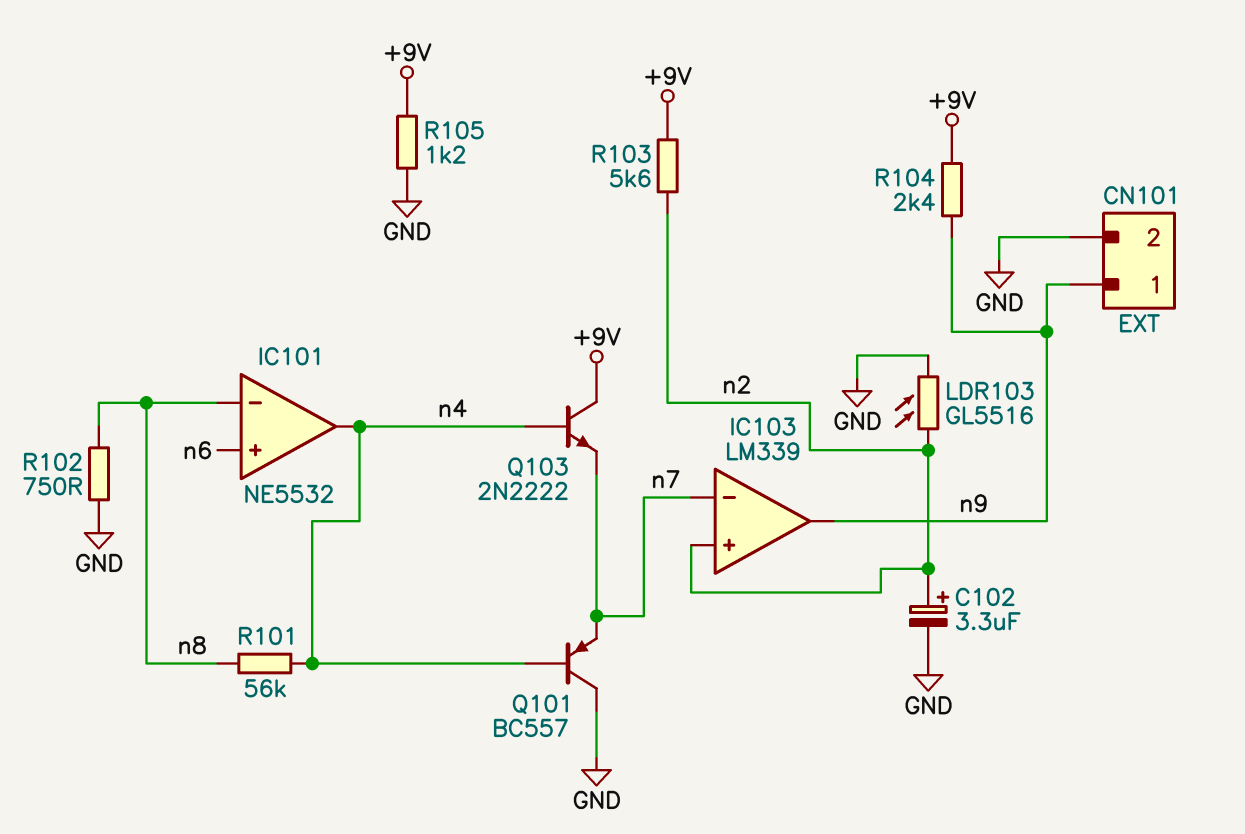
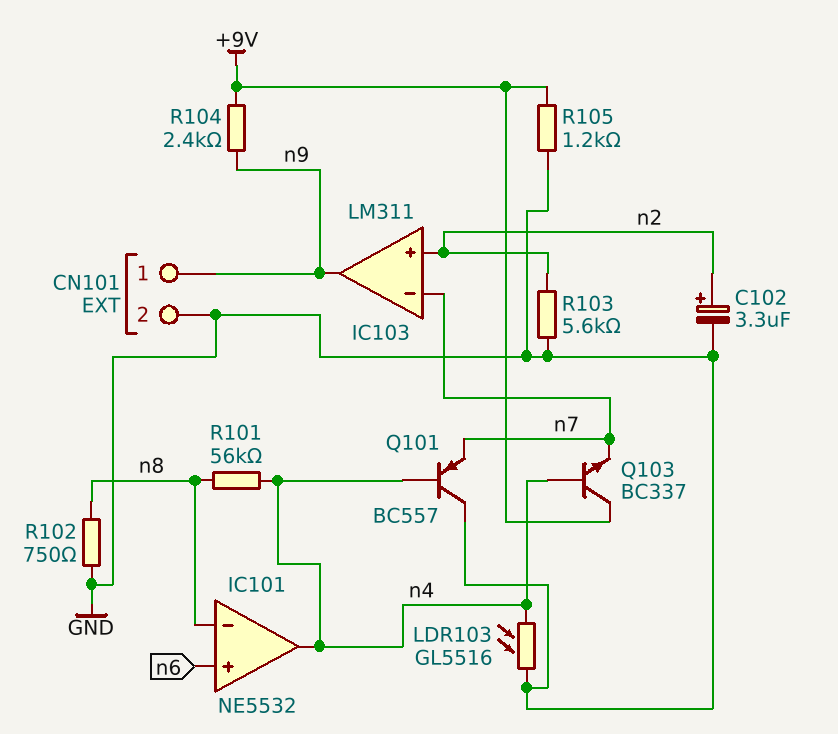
IC103: LM339 -> LM311
LDR103: GL5516 (GND, n2) -> GL5516 (GND, n4)
Q103: NPN 2N2222 (B n4, C +9V, E n7) -> NPN BC337 (B n4, C +9V, E n7)
R103: 5.6k (+9V, n2) -> 5.6k (GND, n2)

